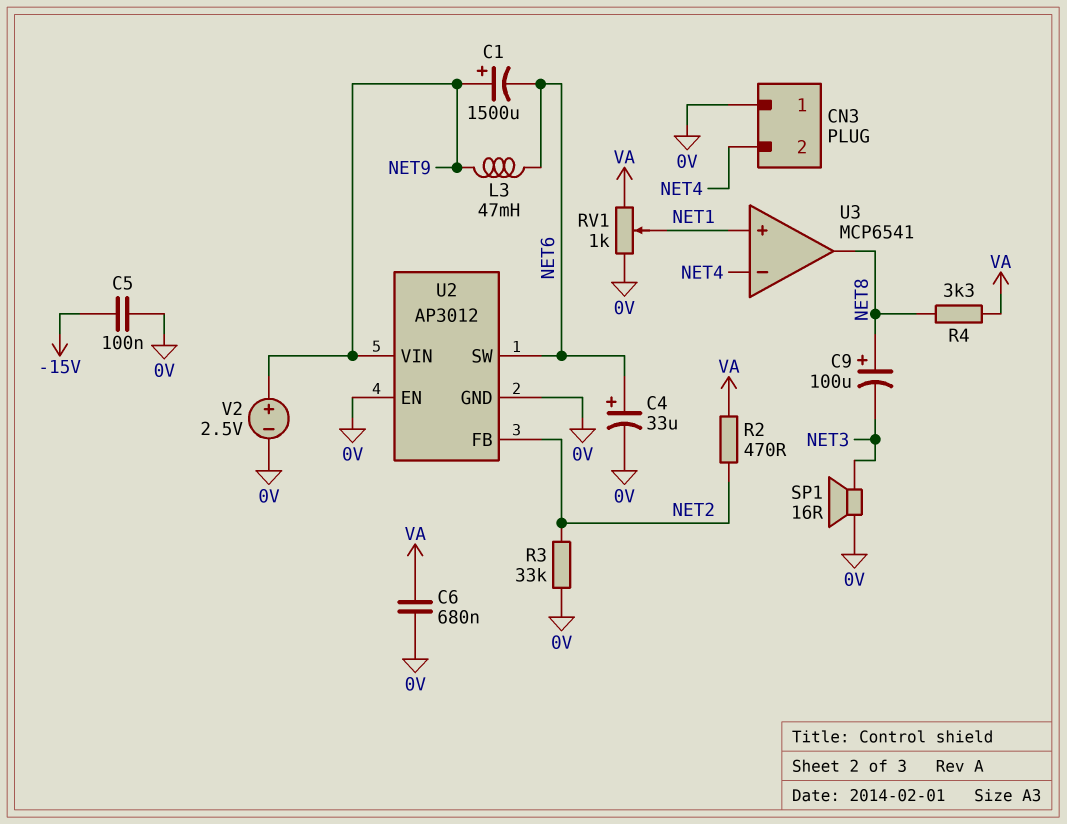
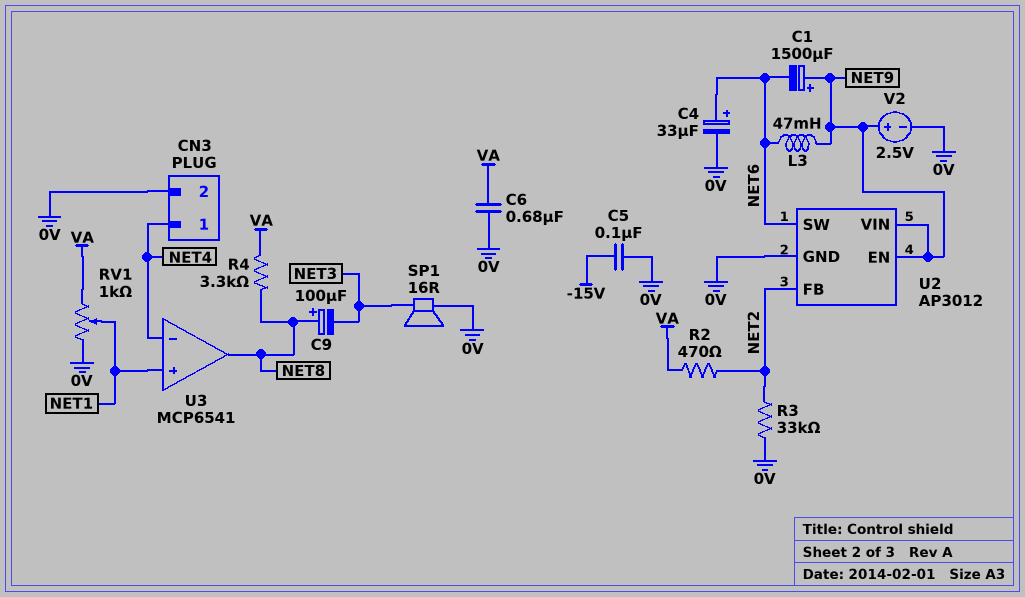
CN3 pin 1: 0V -> NET4
CN3 pin 2: NET4 -> 0V
U2 pin EN: 0V -> NET9

